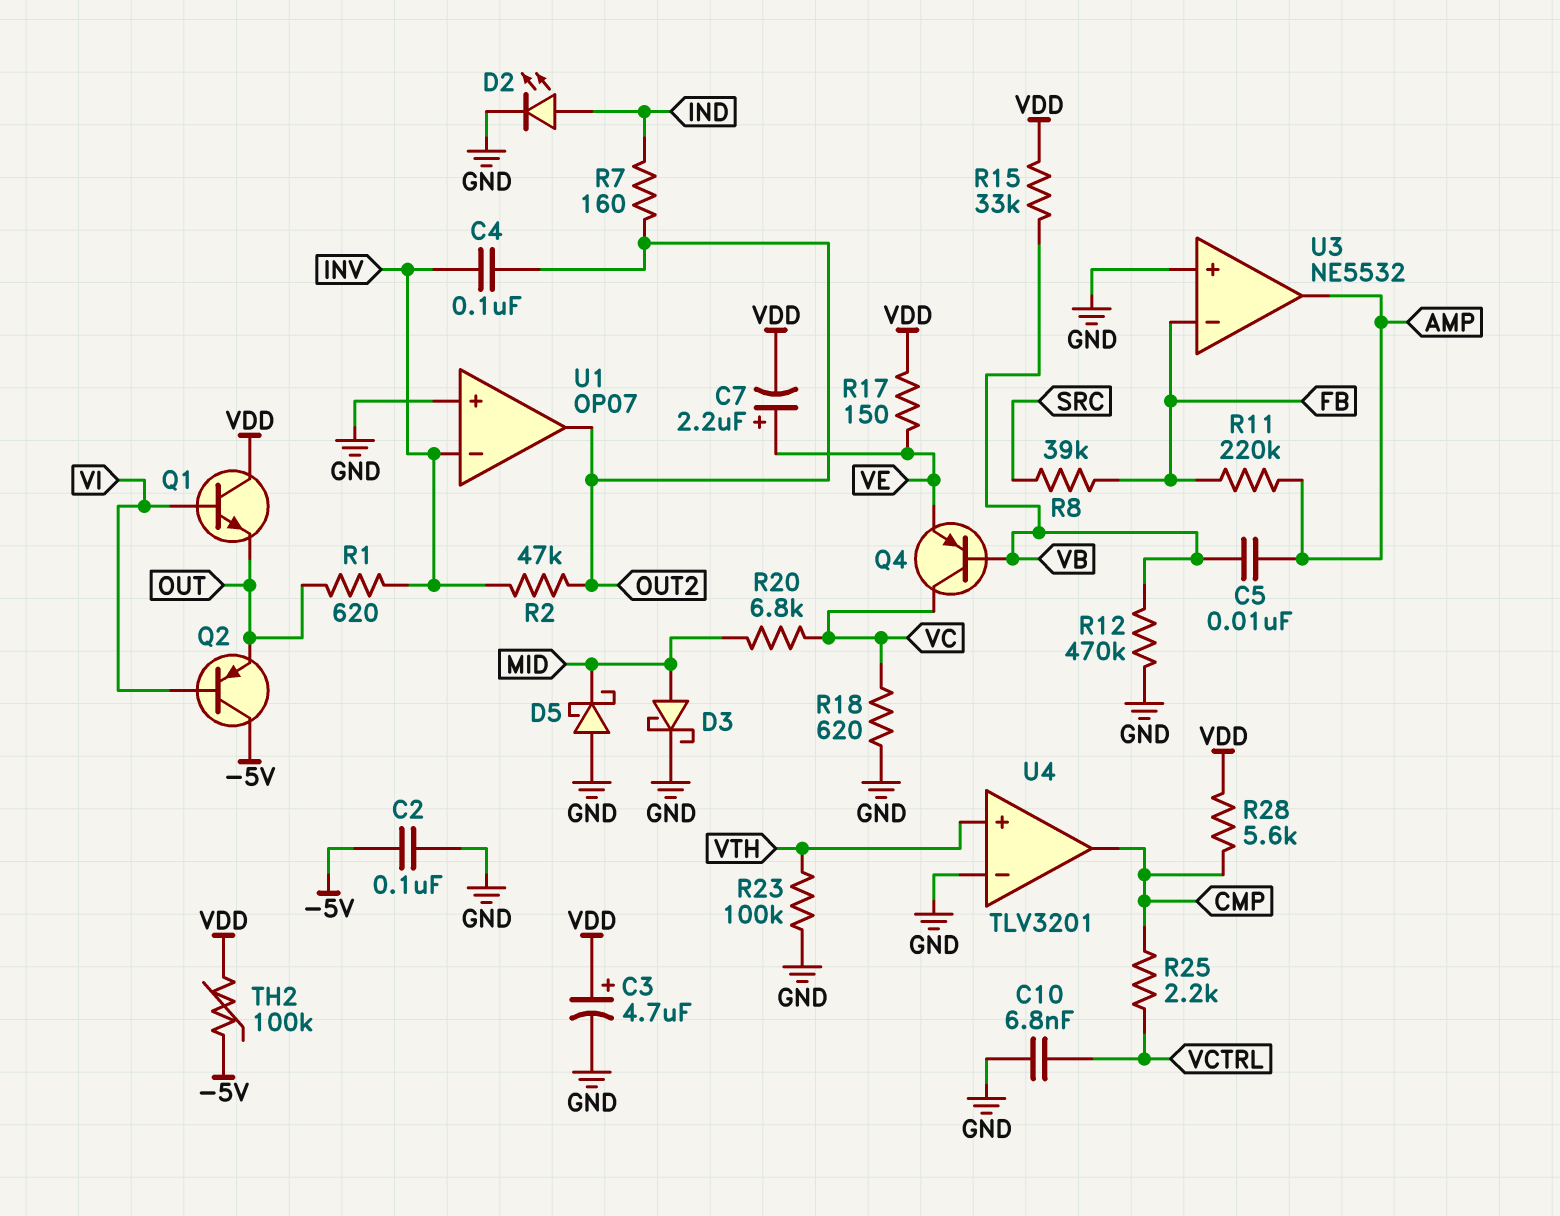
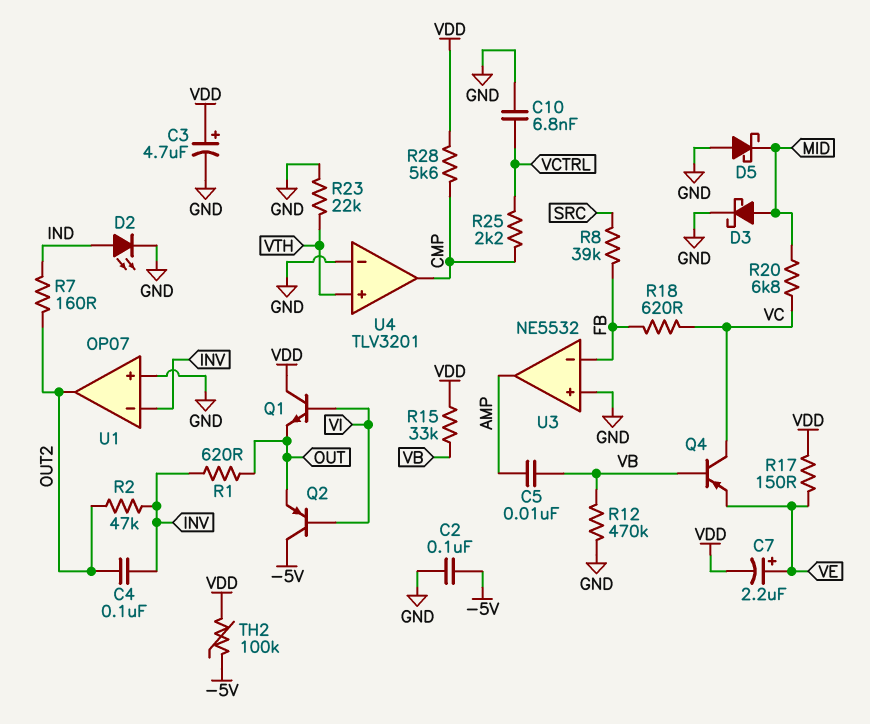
R11: 220k (AMP, FB) -> none
R18: 620 (GND, VC) -> 620 (FB, VC)
R23: 100k (GND, VTH) -> 22k (GND, VTH)

